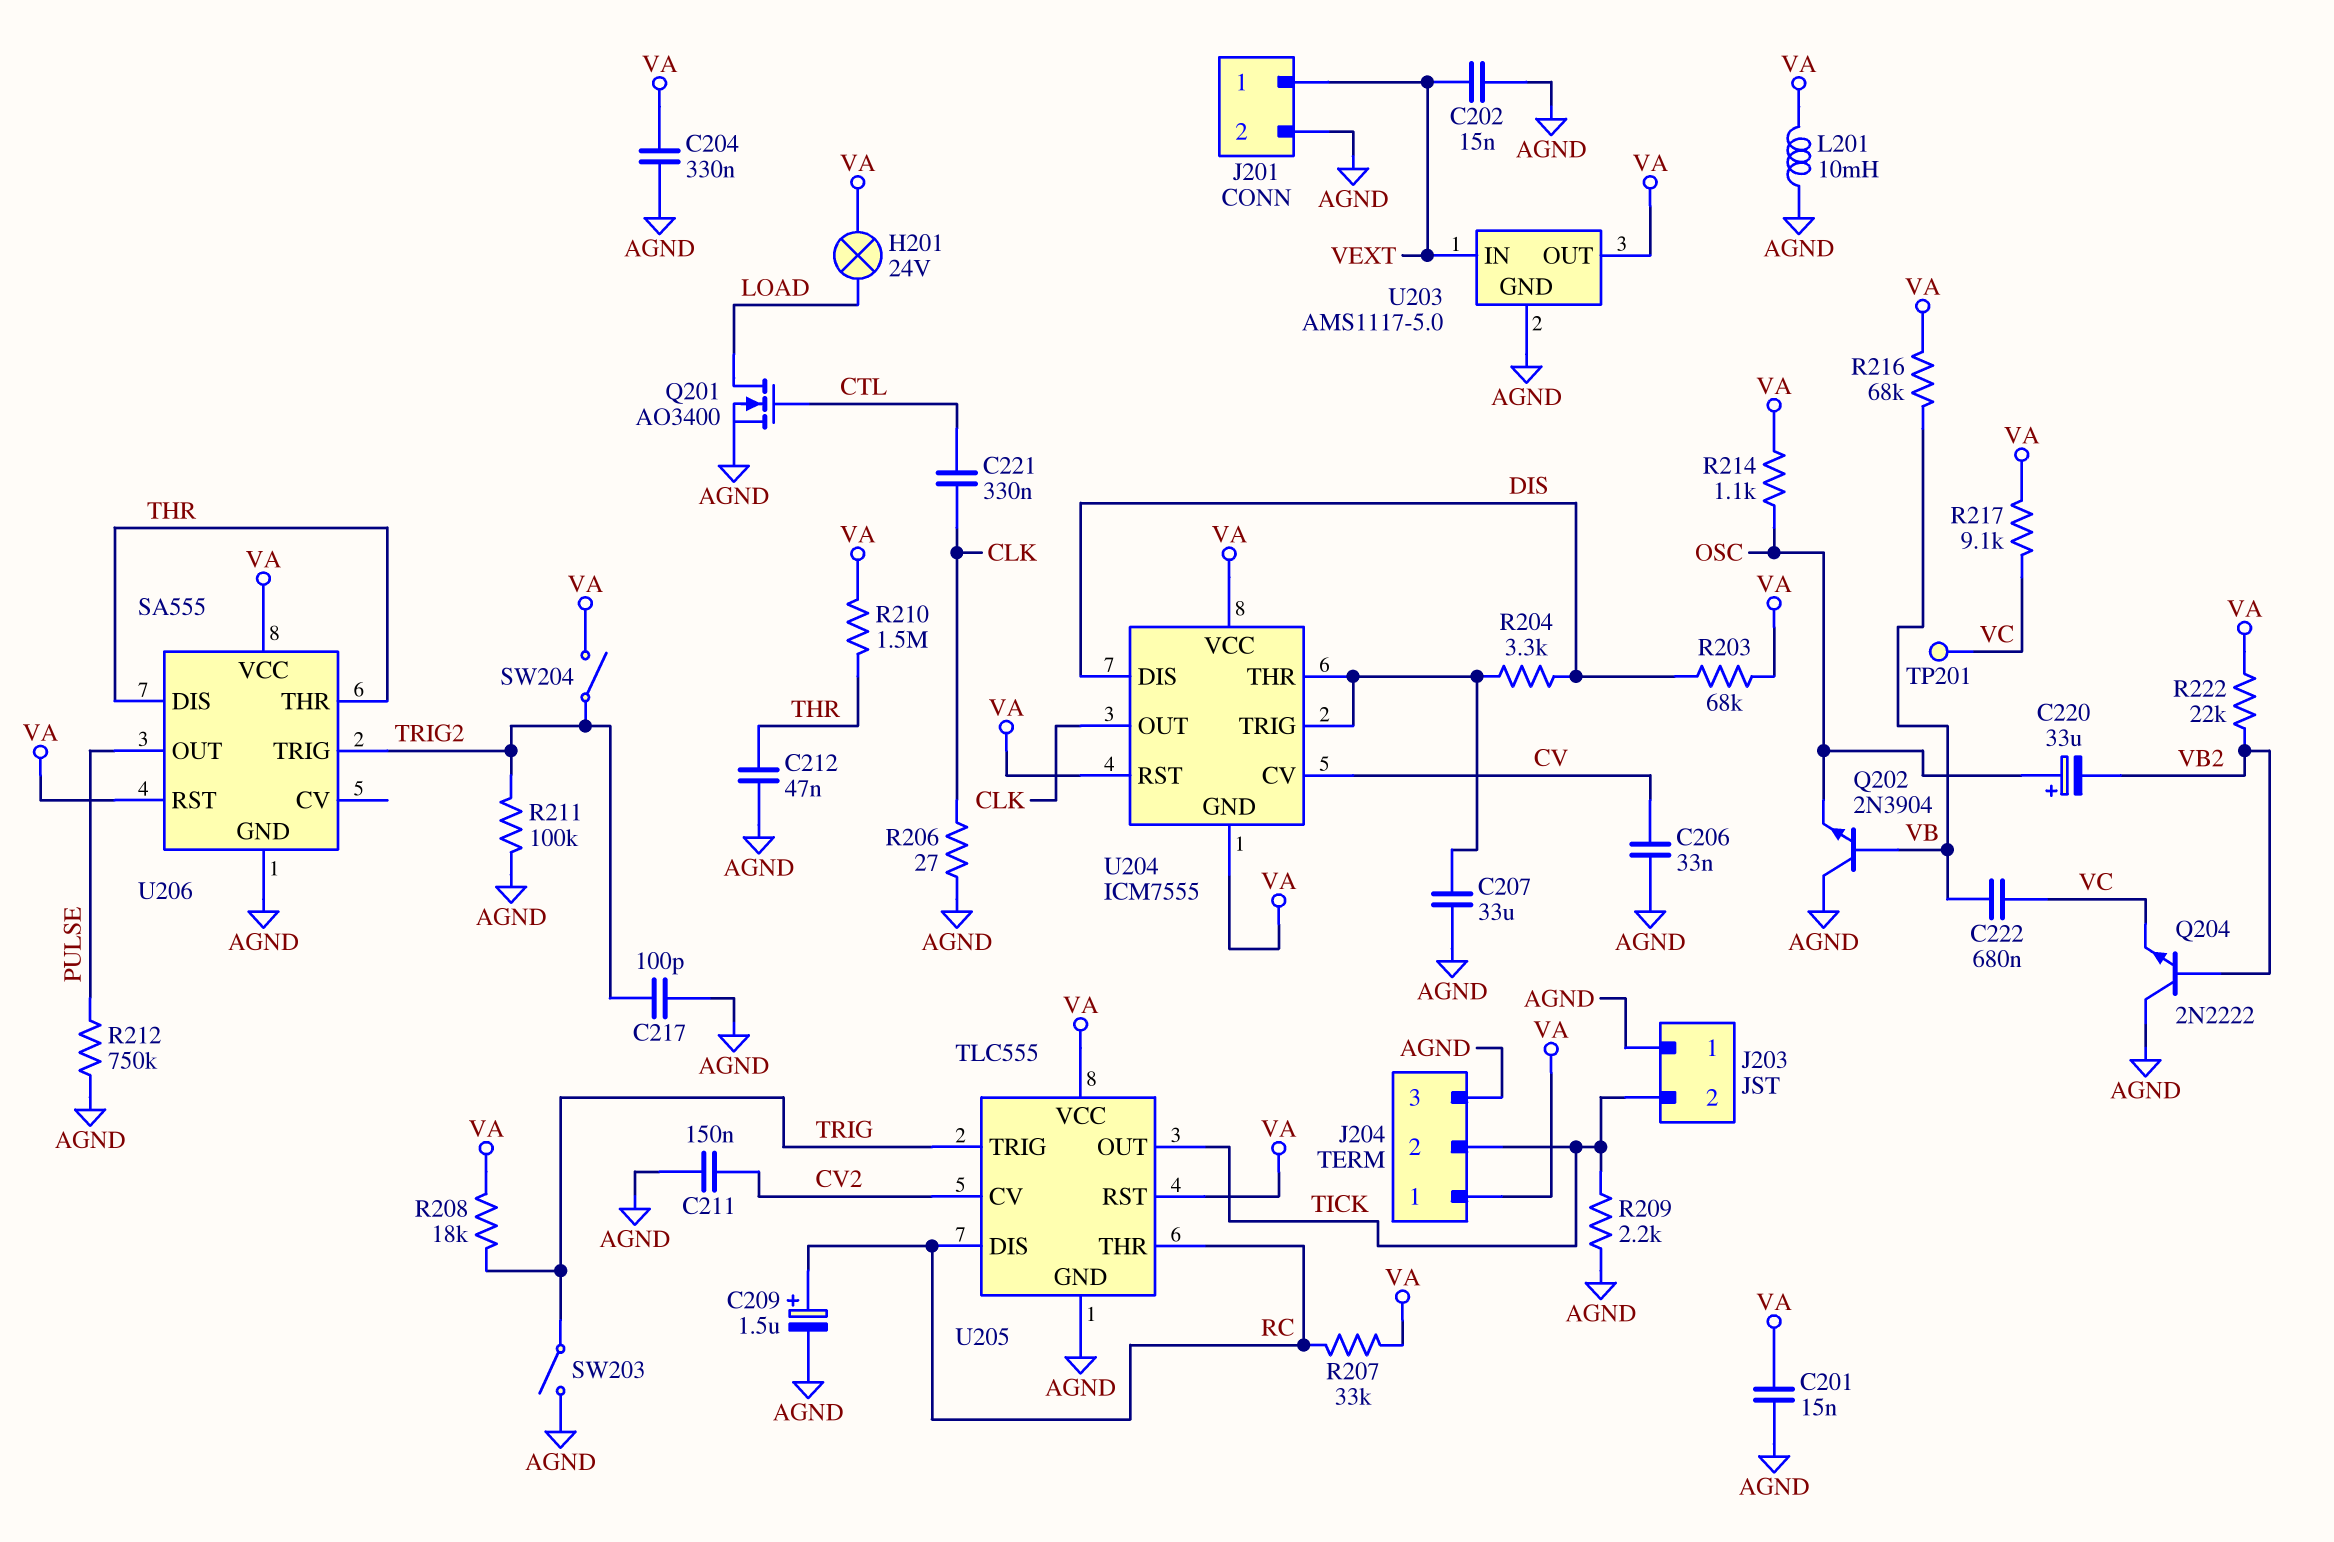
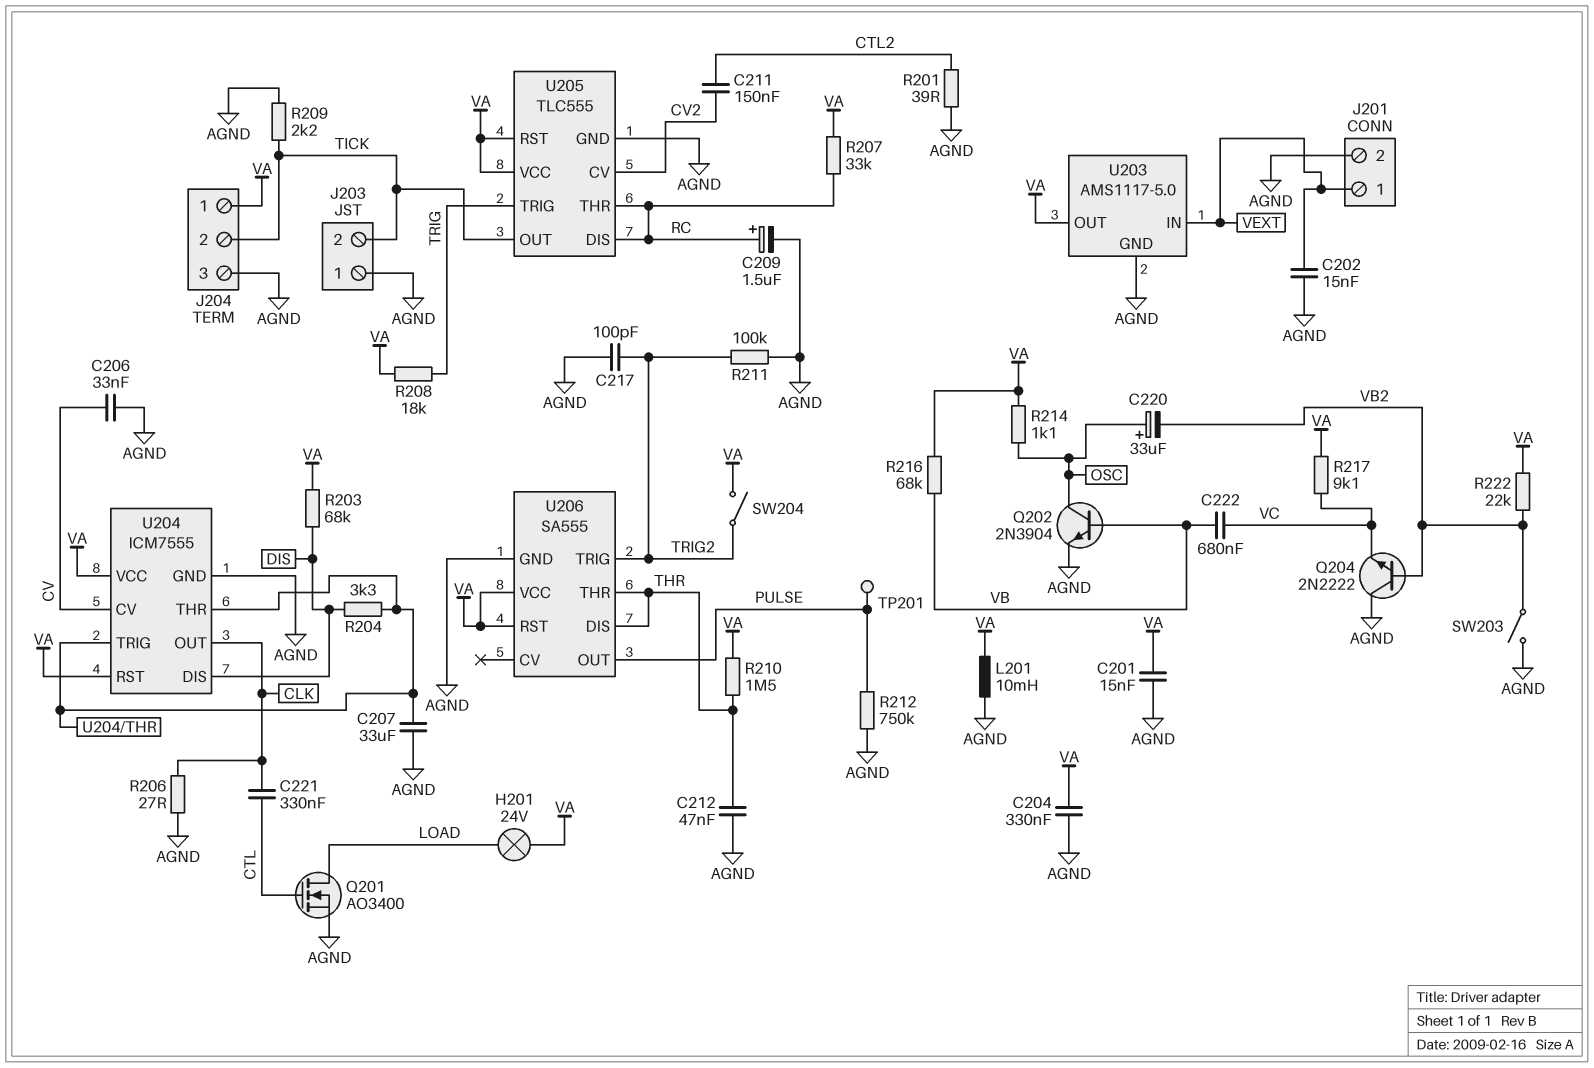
C211: 150nF (AGND, CV2) -> 150nF (CTL2, CV2)
Q202: NPN 2N3904 (B VB, C AGND, E OSC) -> NPN 2N3904 (B VB, C OSC, E AGND)
R201: none -> 39 (AGND, CTL2)
SW203: switch (AGND, TRIG) -> switch (AGND, VB2)
TP201: test point (VC) -> test point (PULSE)
U204 pin GND: VA -> AGND

